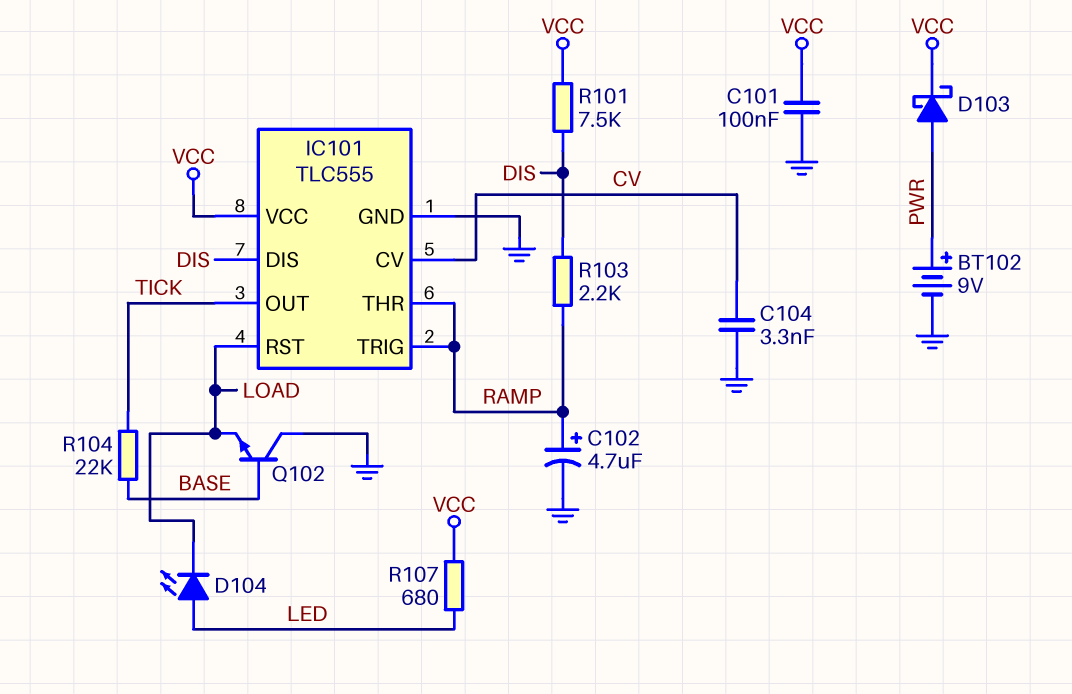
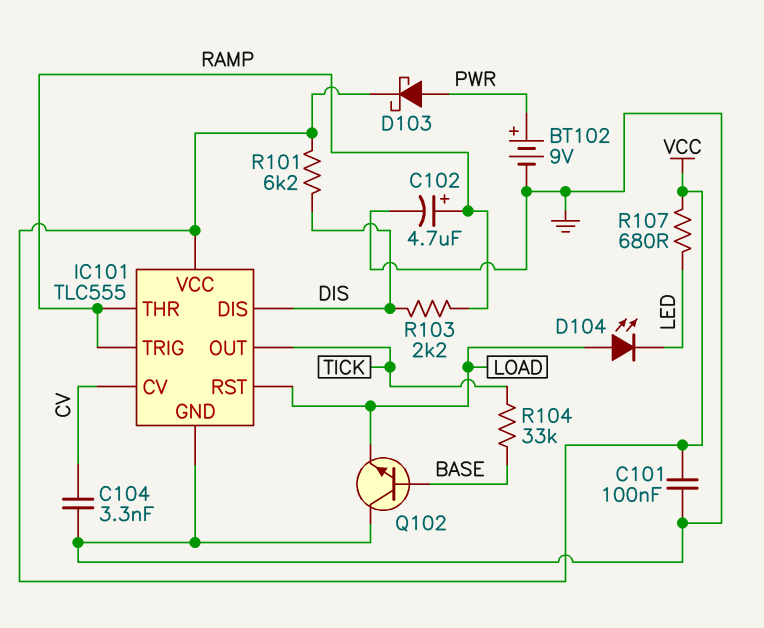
D104: LED (A LED, K LOAD) -> LED (A LOAD, K LED)
R101: 7.5k (DIS, VCC) -> 6.2k (DIS, VCC)
R104: 22k (BASE, TICK) -> 33k (BASE, TICK)

